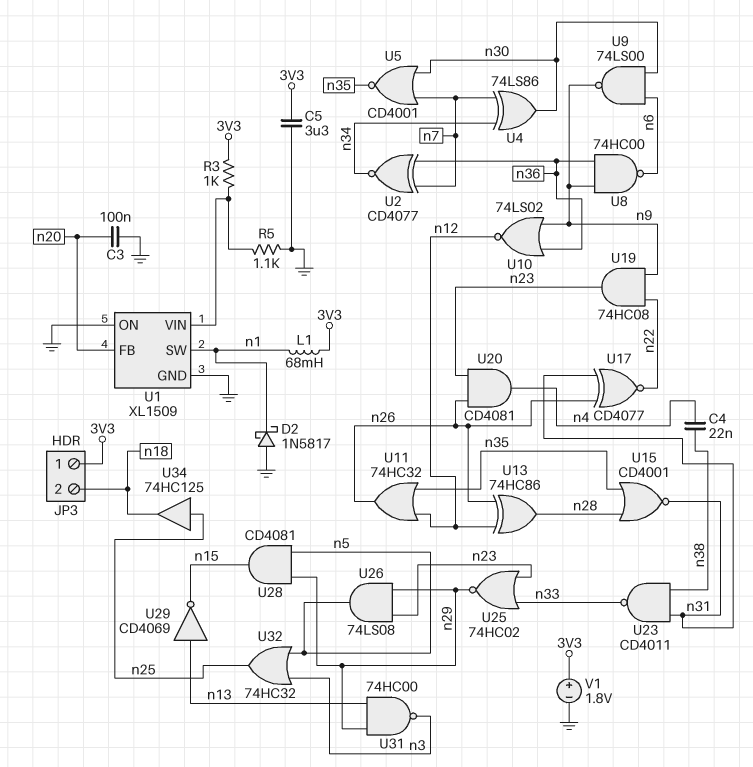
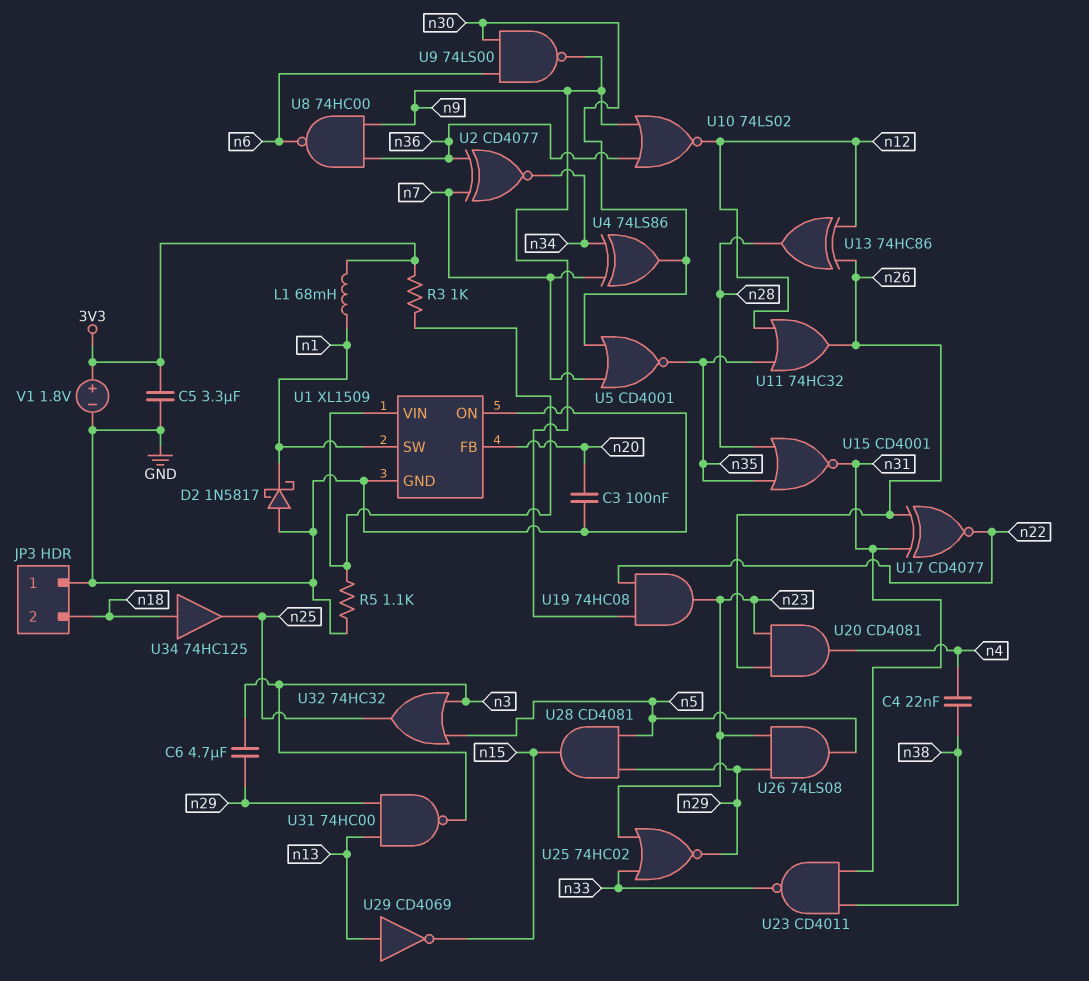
C6: none -> 4.7uF (n3, n29)
JP3 pin 1: 3V3 -> GND
U34: buffer 74HC125 (in n25, out n18) -> buffer 74HC125 (in n18, out n25)

